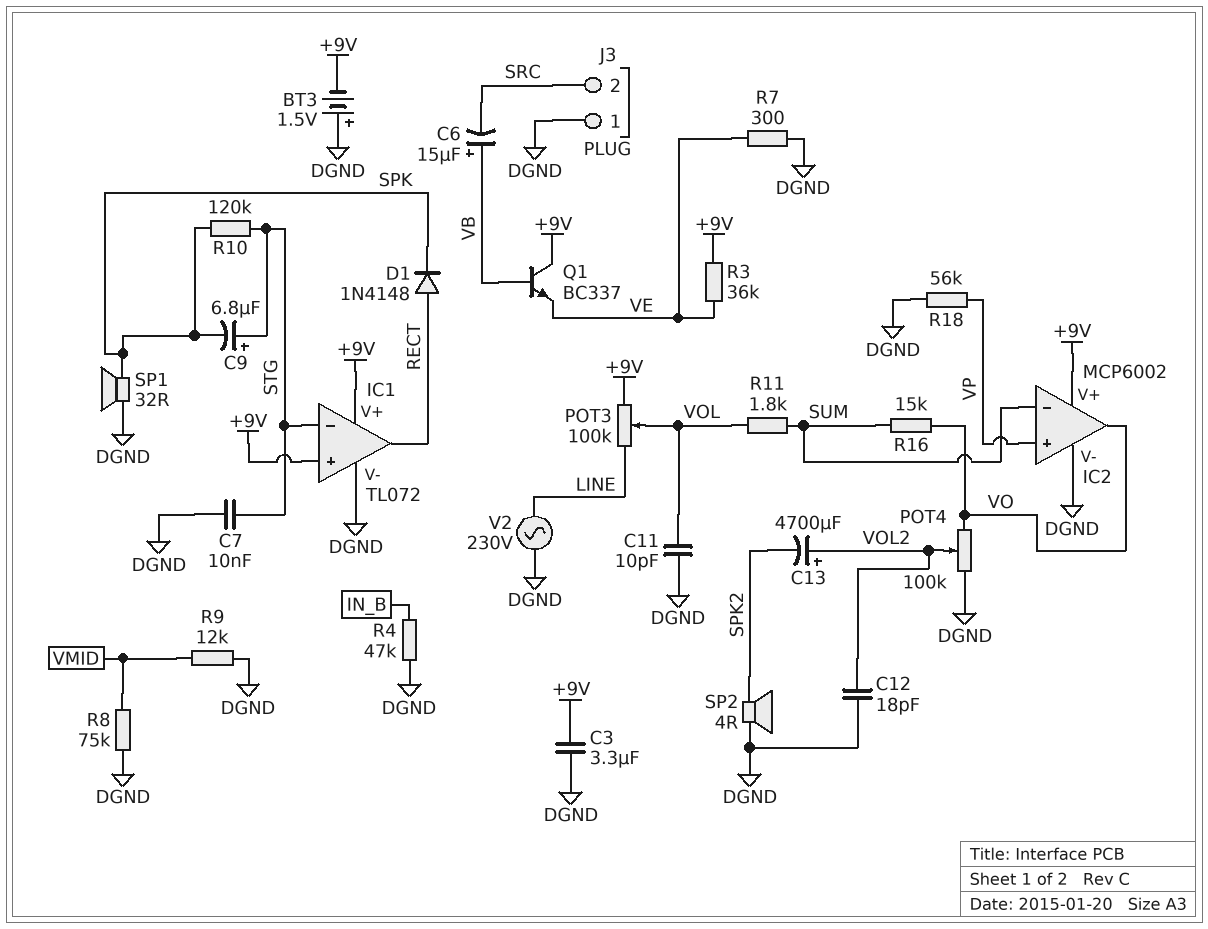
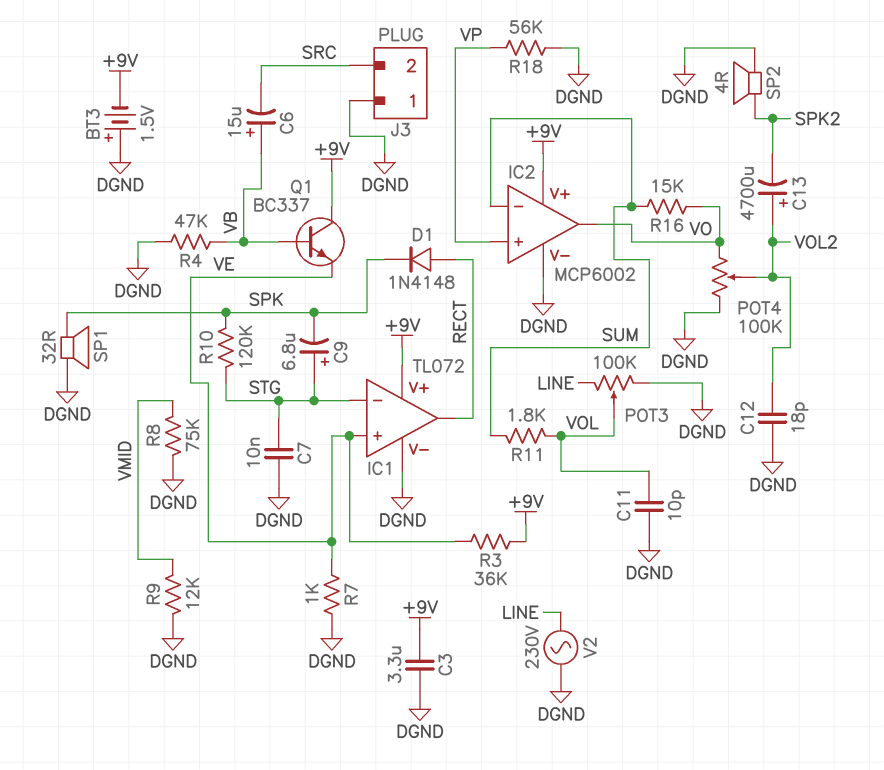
IC1 pin in+: +9V -> VE
POT3: 100k (+9V, LINE, wiper VOL) -> 100k (DGND, LINE, wiper VOL)
R4: 47k (DGND, IN_B) -> 47k (DGND, VB)
R7: 300 (DGND, VE) -> 1k (DGND, VE)

